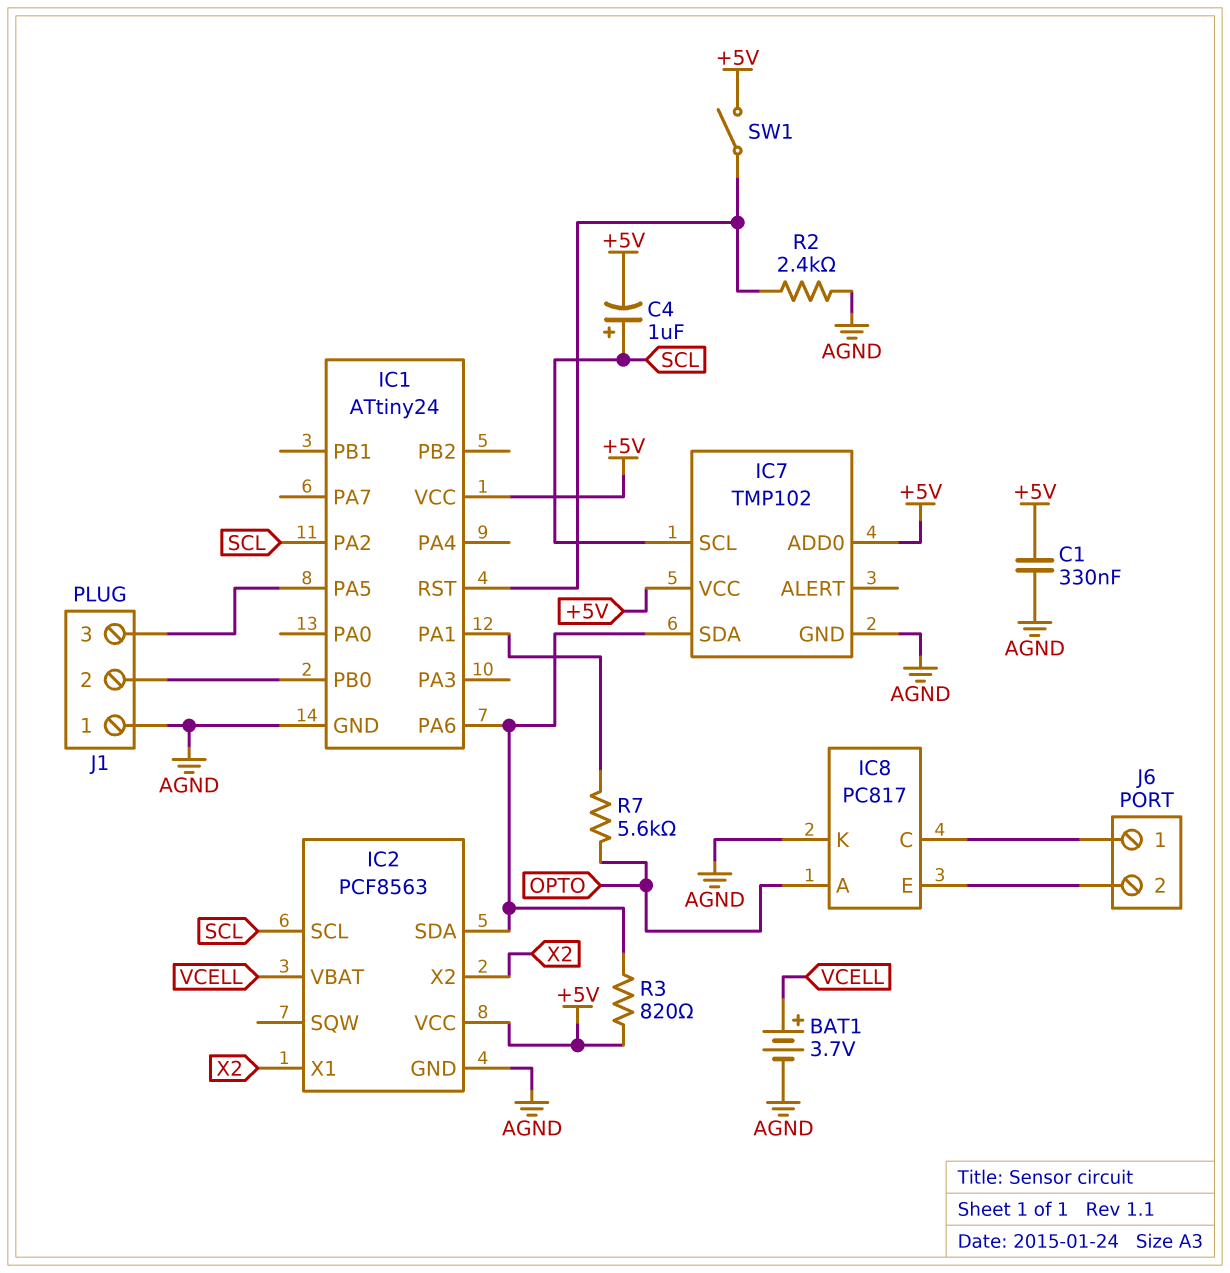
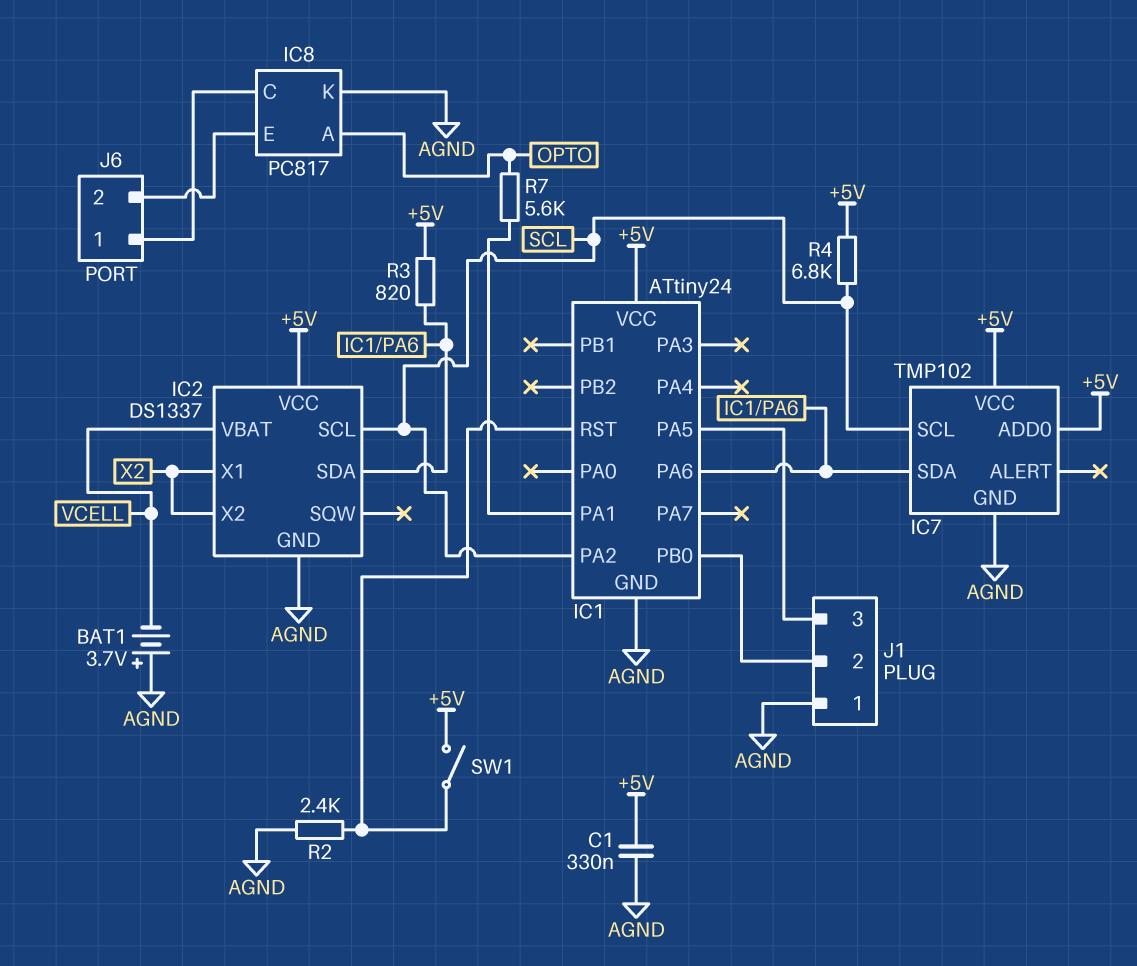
BAT1: 3.7V (plus VCELL, minus AGND) -> 3.7V (plus AGND, minus VCELL)
C4: 1uF (plus SCL, minus +5V) -> none
IC2: PCF8563 -> DS1337
R4: none -> 6.8k (+5V, SCL)

